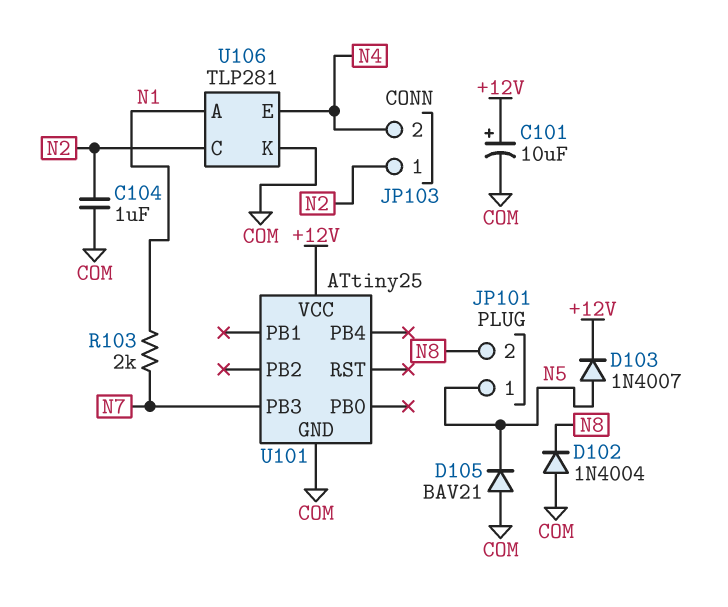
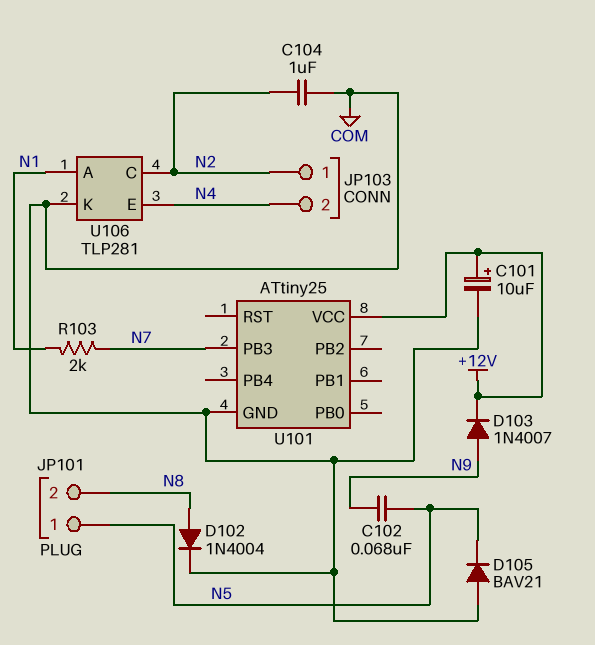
C102: none -> 68nF (N5, N9)
D102: diode 1N4004 (A COM, K N8) -> diode 1N4004 (A N8, K COM)
D103: diode 1N4007 (A N5, K +12V) -> diode 1N4007 (A N9, K +12V)

